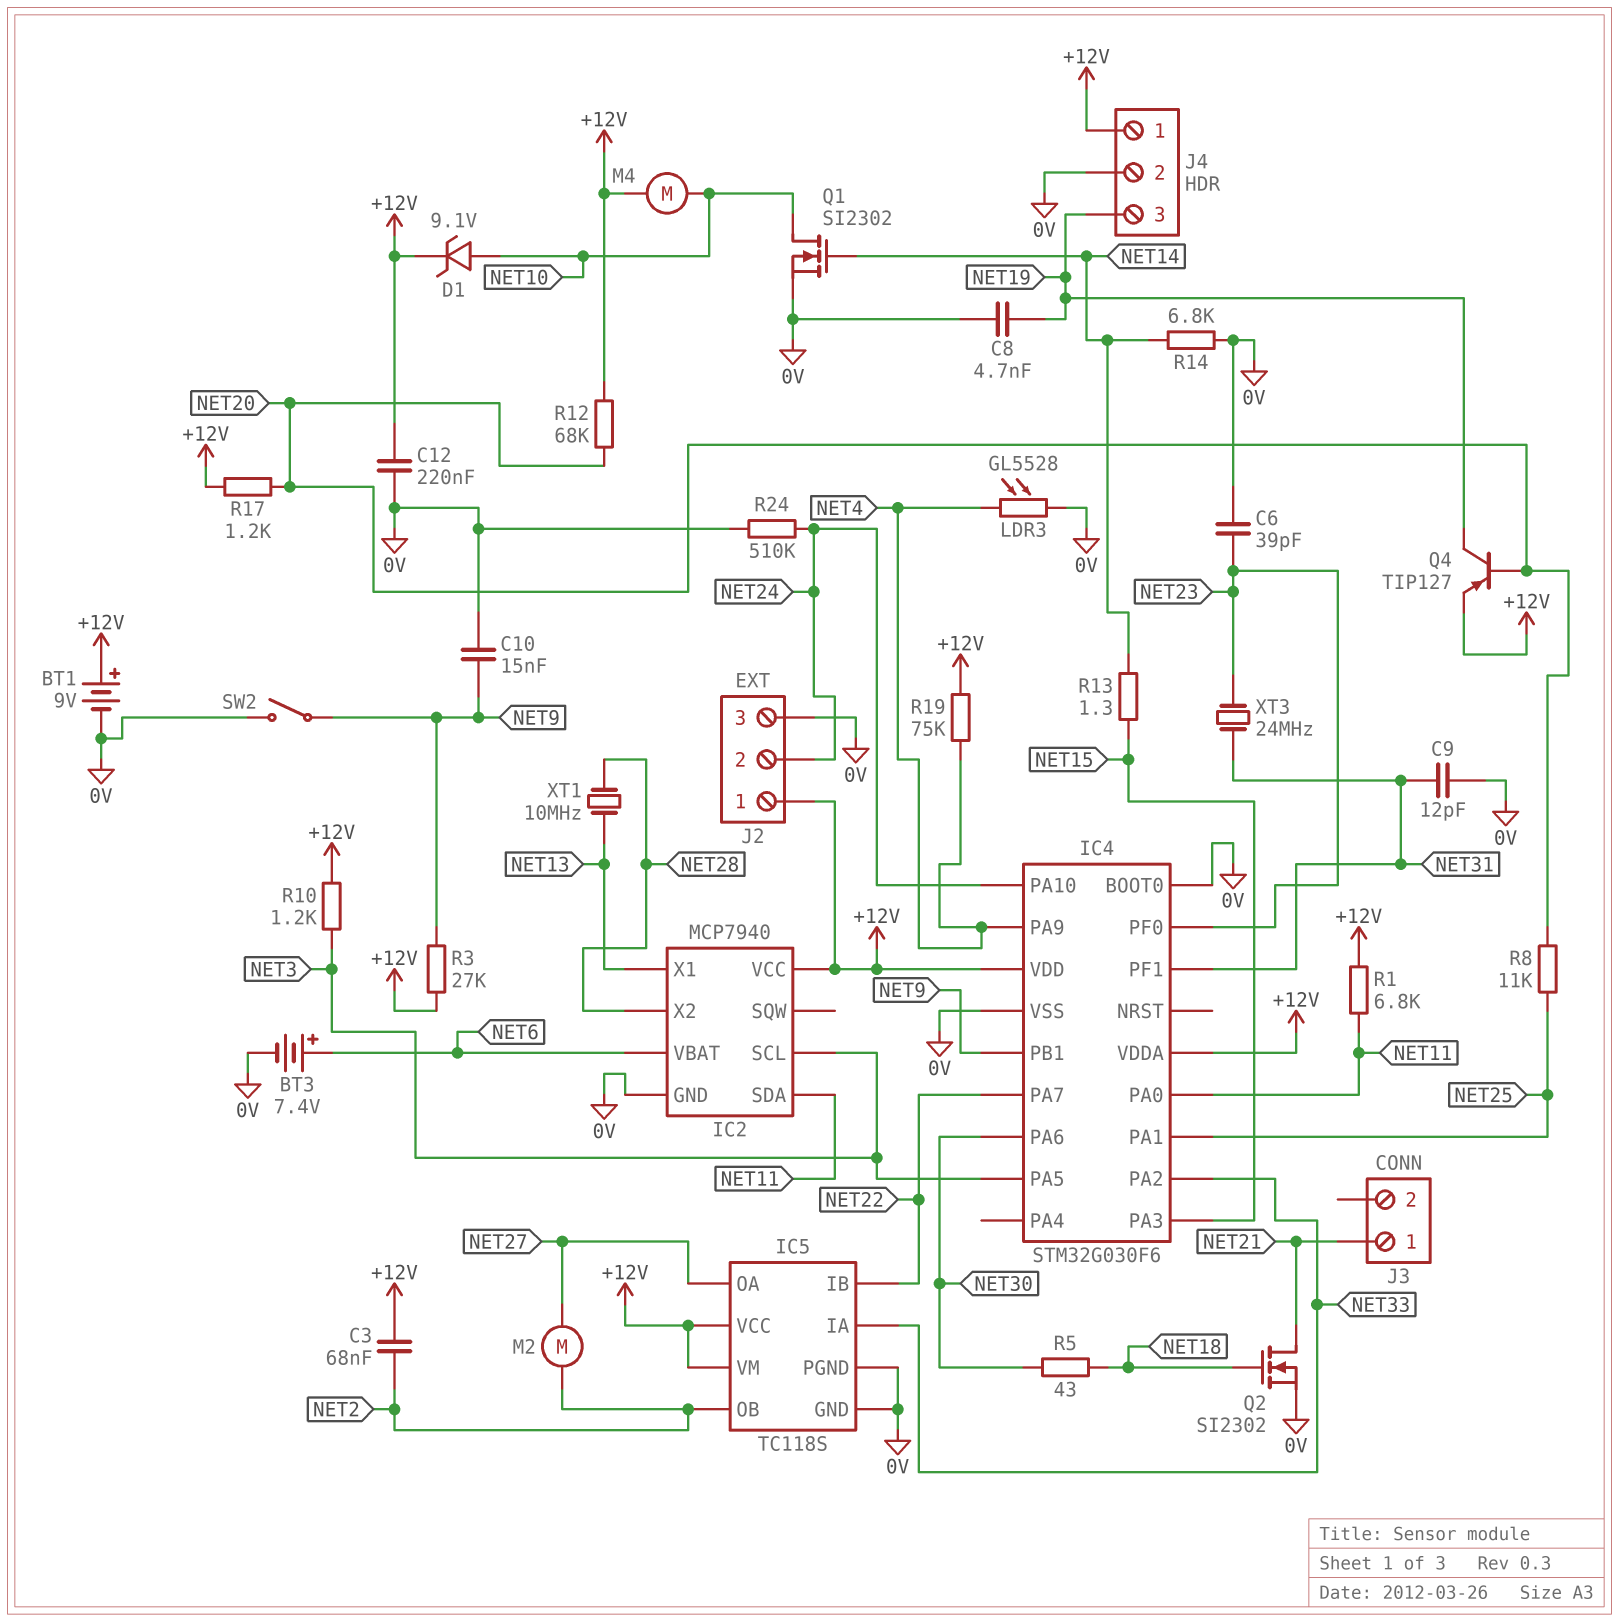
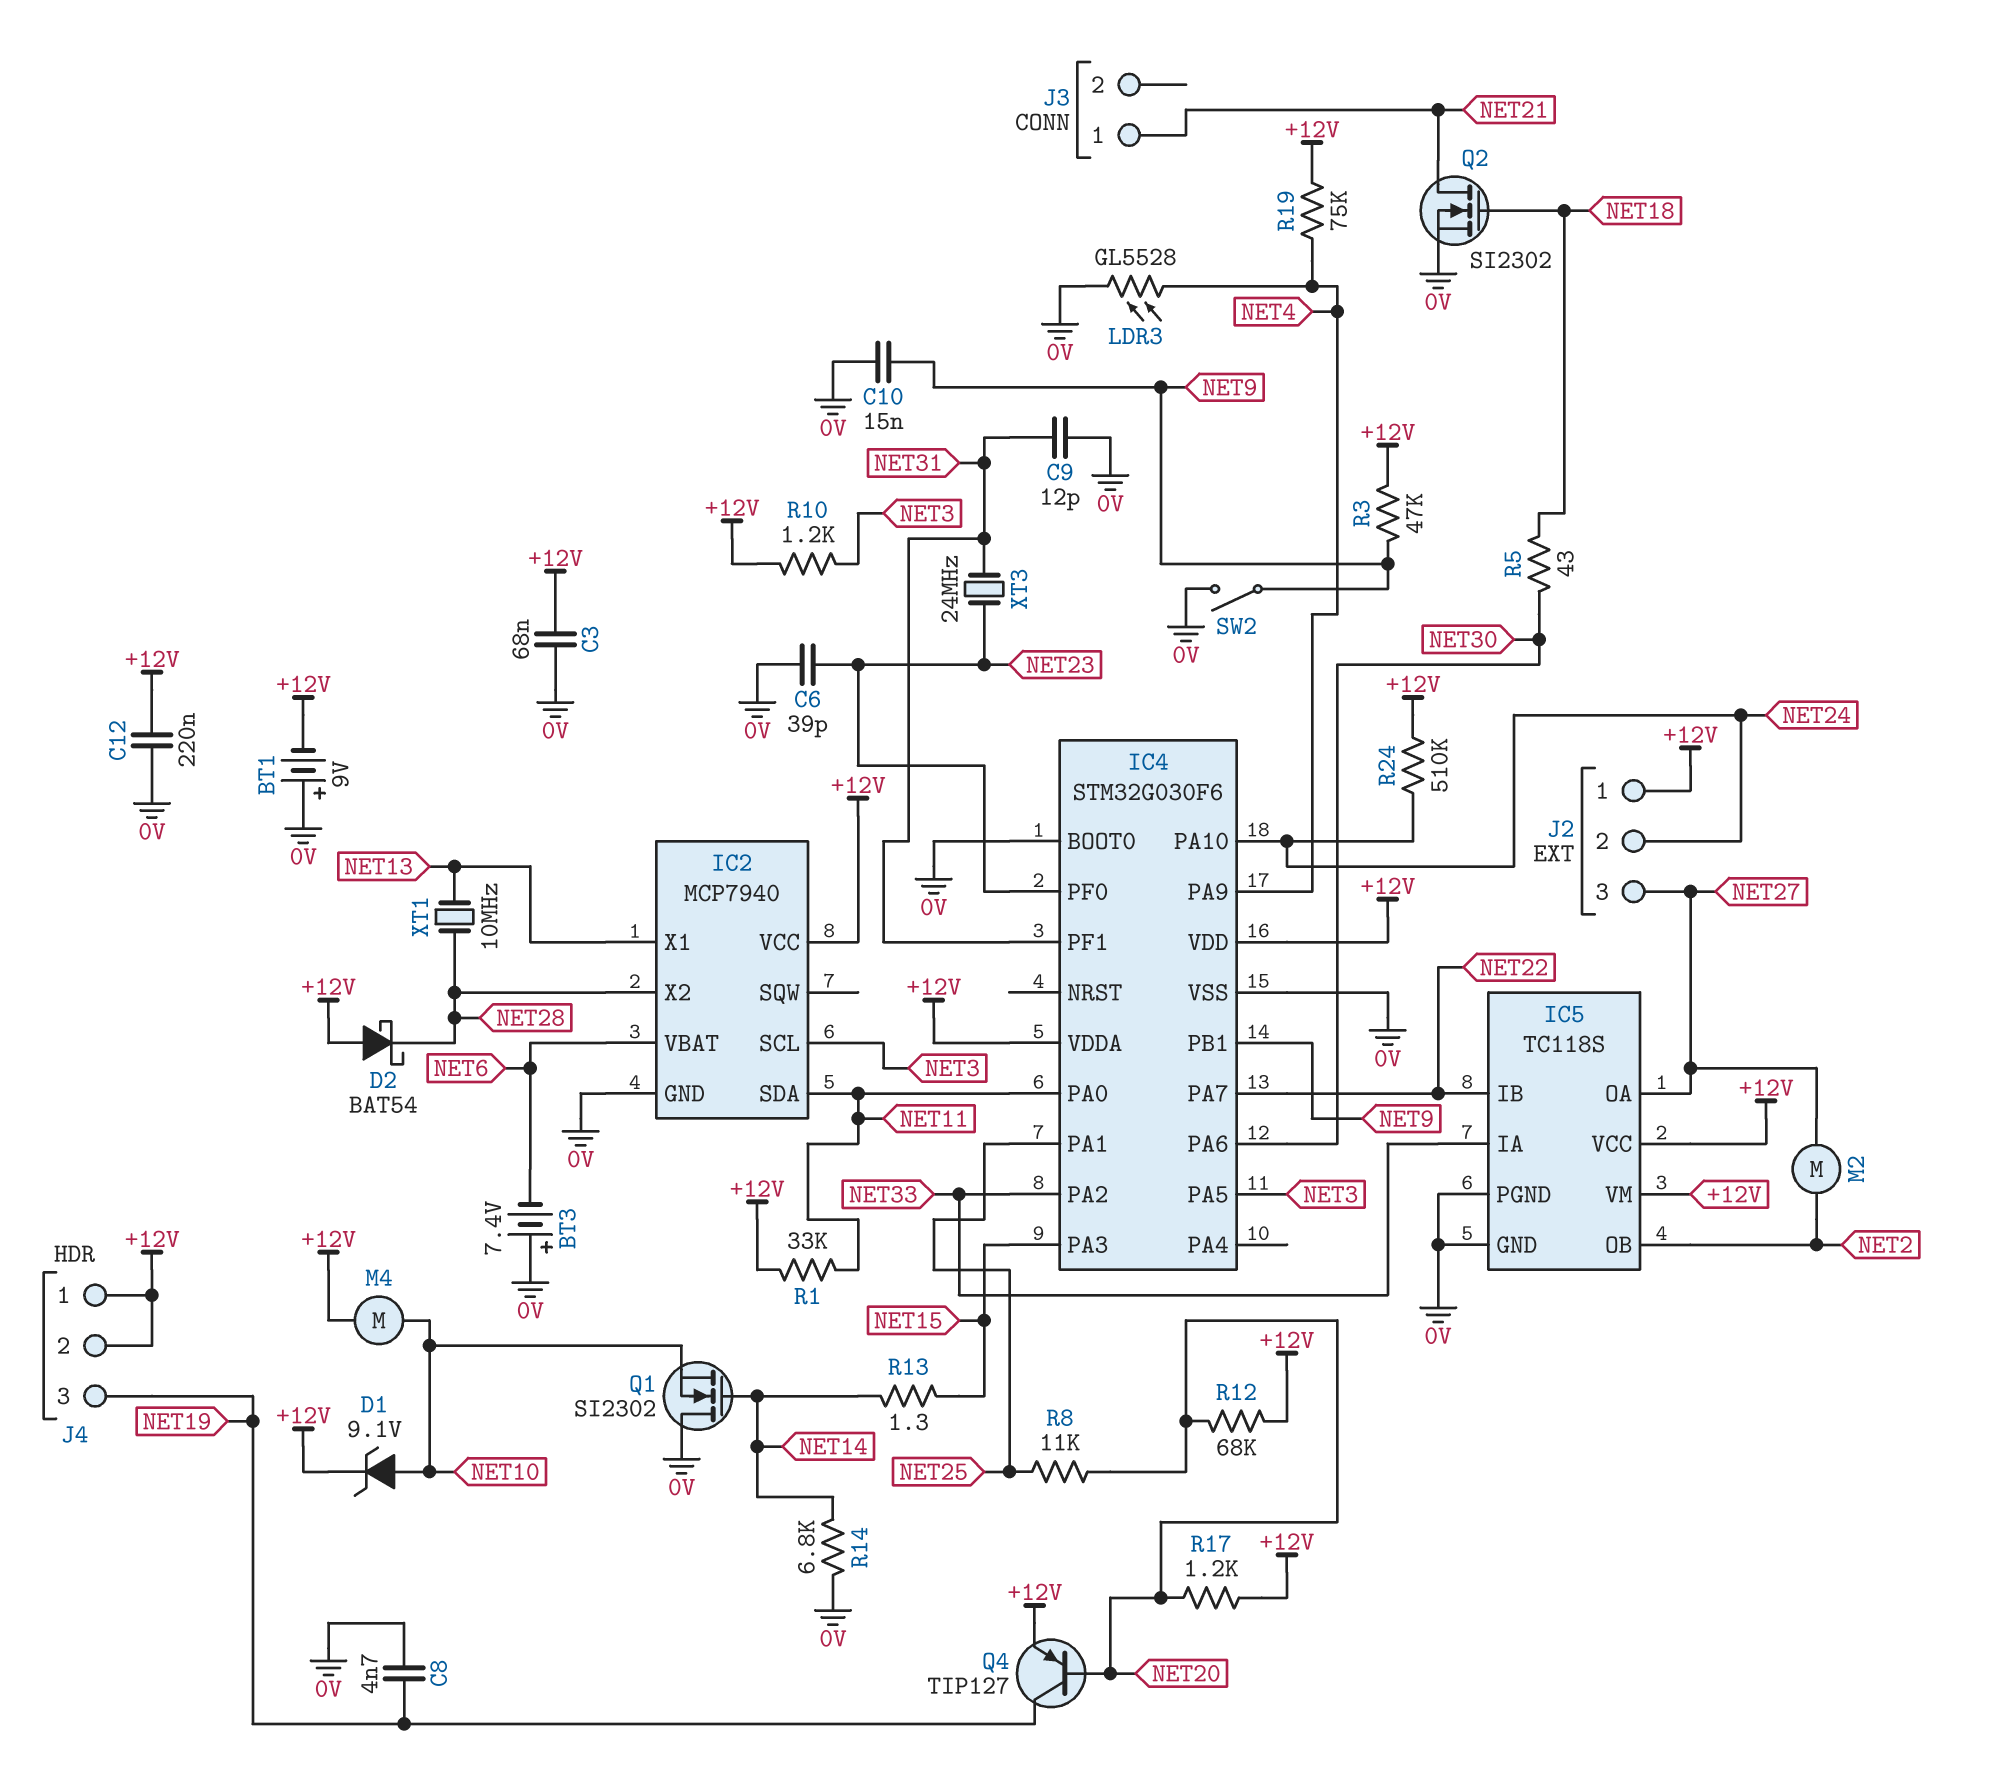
BT1: 9V (plus +12V, minus 0V) -> 9V (plus 0V, minus +12V)
BT3: 7.4V (plus NET6, minus 0V) -> 7.4V (plus 0V, minus NET6)
C3: 68nF (+12V, NET2) -> 68nF (+12V, 0V)
D2: none -> schottky BAT54 (A +12V, K NET28)
J2 pin 3: 0V -> NET27
J4 pin 2: 0V -> +12V
Q1: NMOS SI2302 (G NET14, D NET10, S 0V) -> NMOS SI2302 (G NET14, D 0V, S NET10)
R1: 6.8k (+12V, NET11) -> 33k (+12V, NET11)
R3: 27k (+12V, NET9) -> 47k (+12V, NET9)
R24: 510k (0V, NET24) -> 510k (+12V, NET24)

